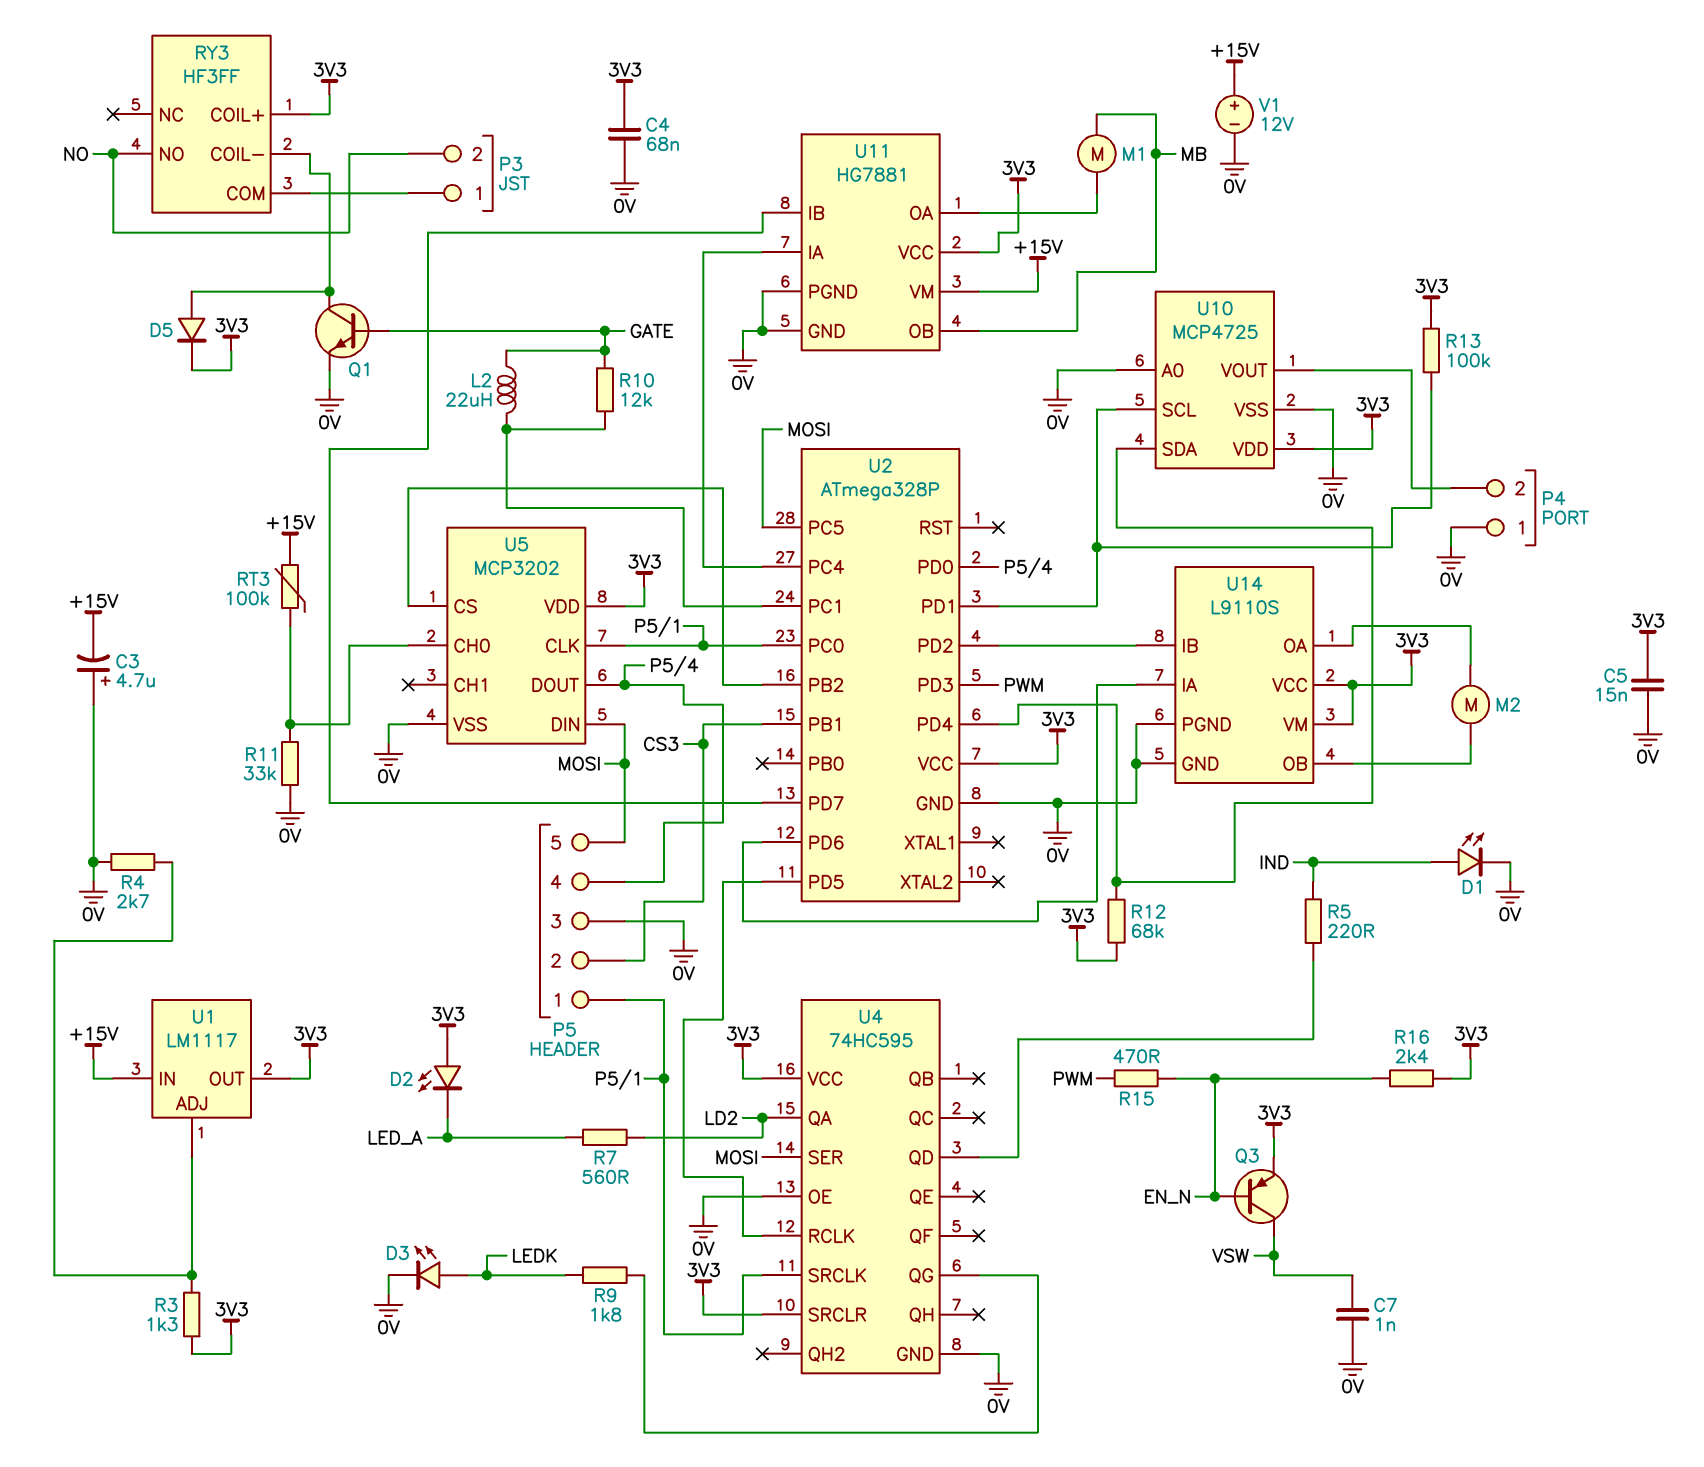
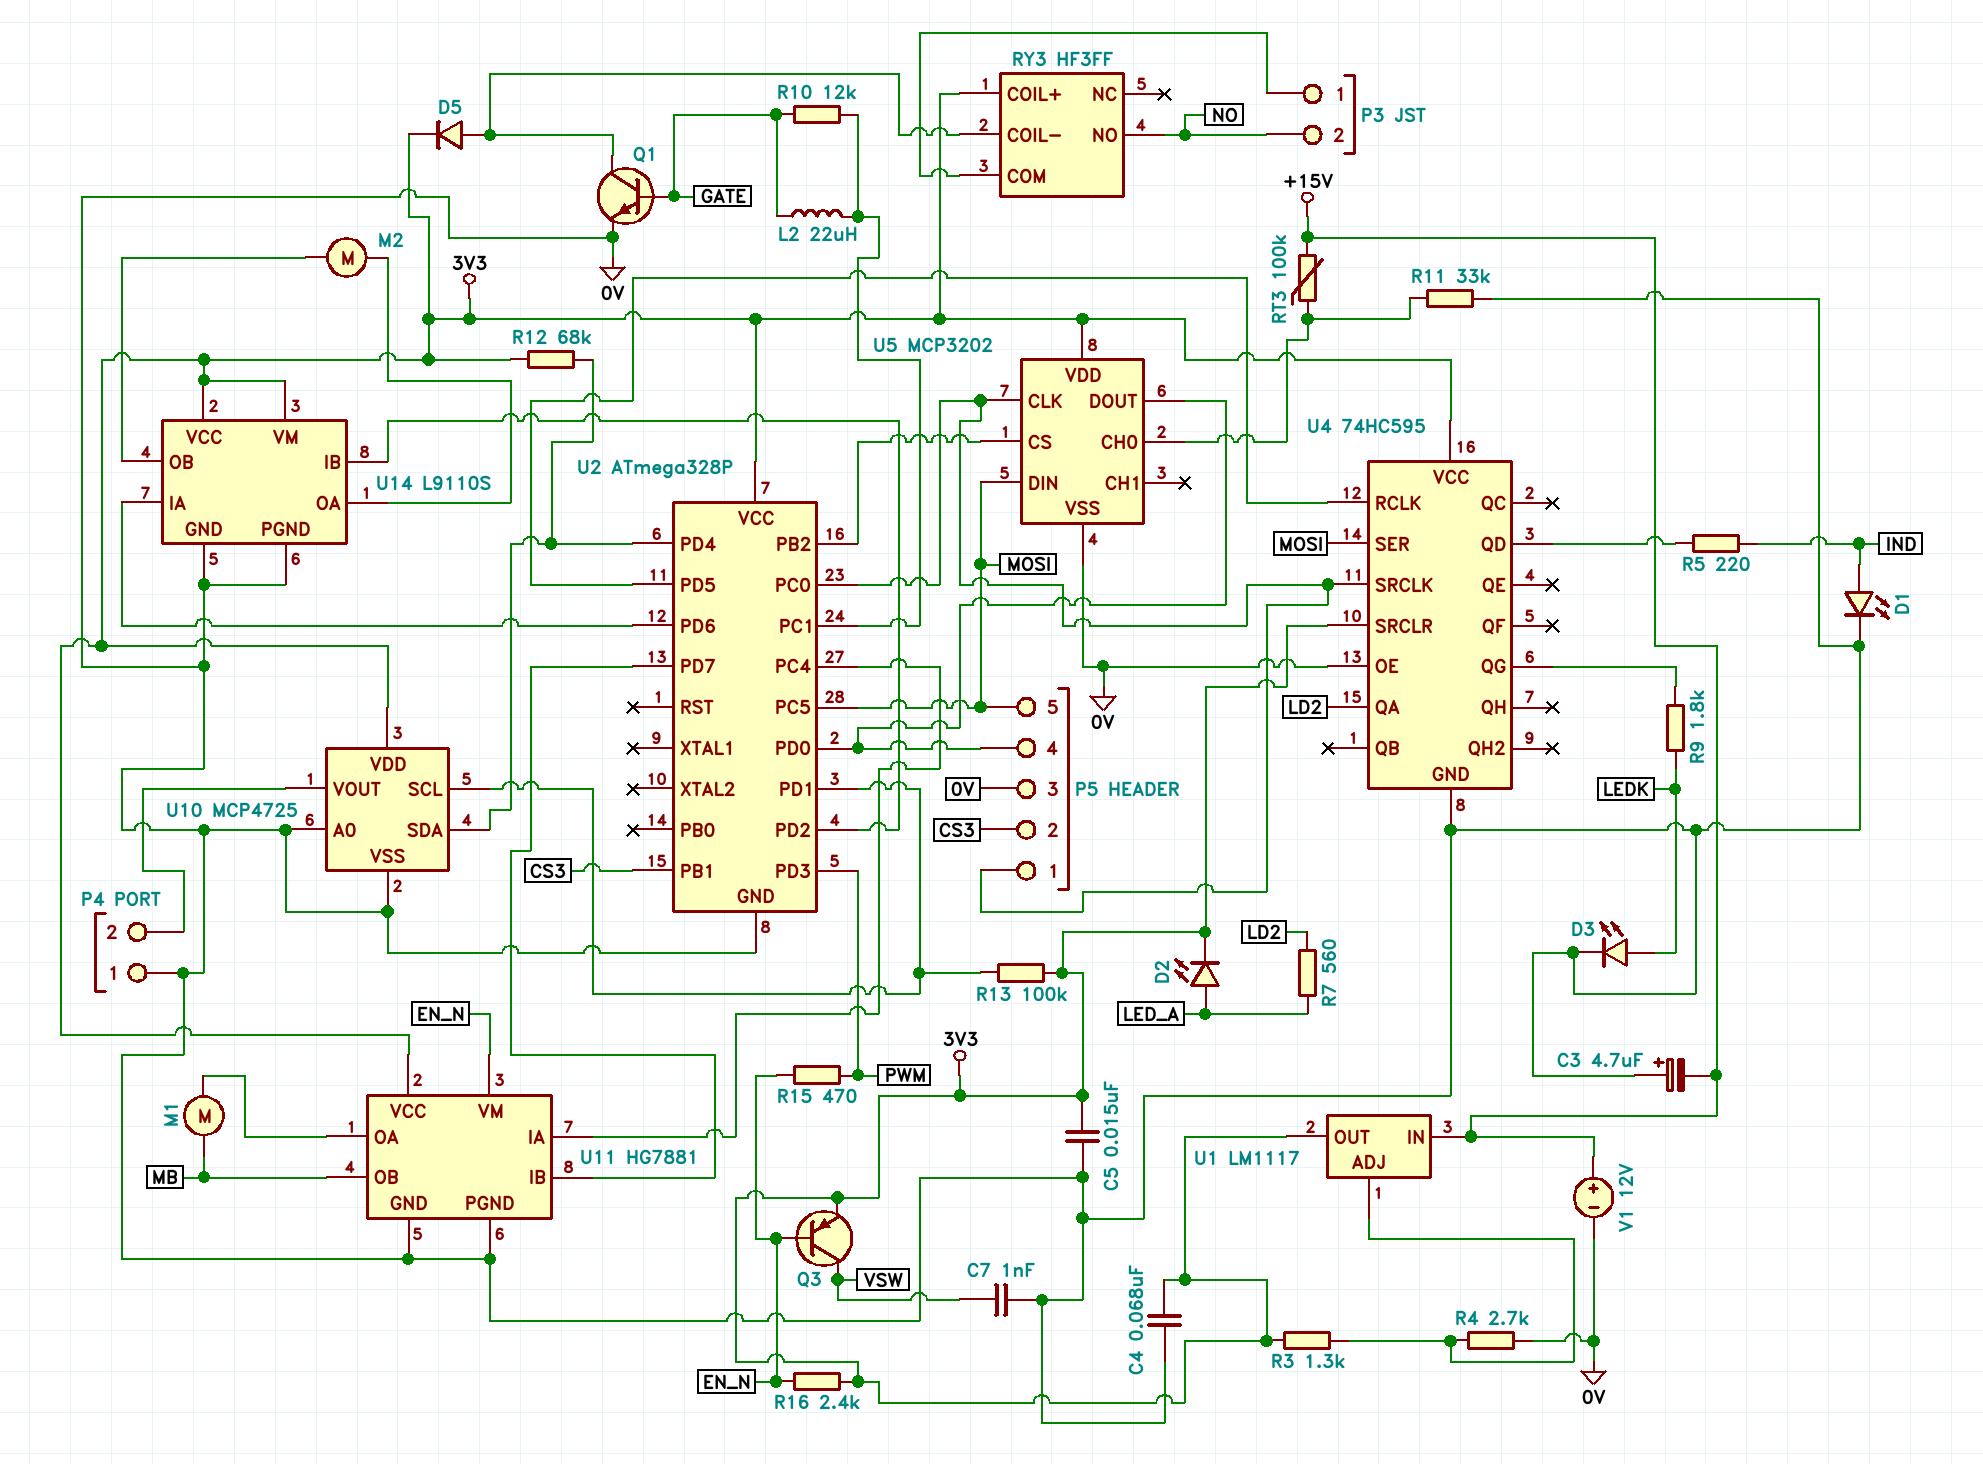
D2: LED (A 3V3, K LED_A) -> LED (A LED_A, K 3V3)
U11 pin VM: +15V -> EN_N

